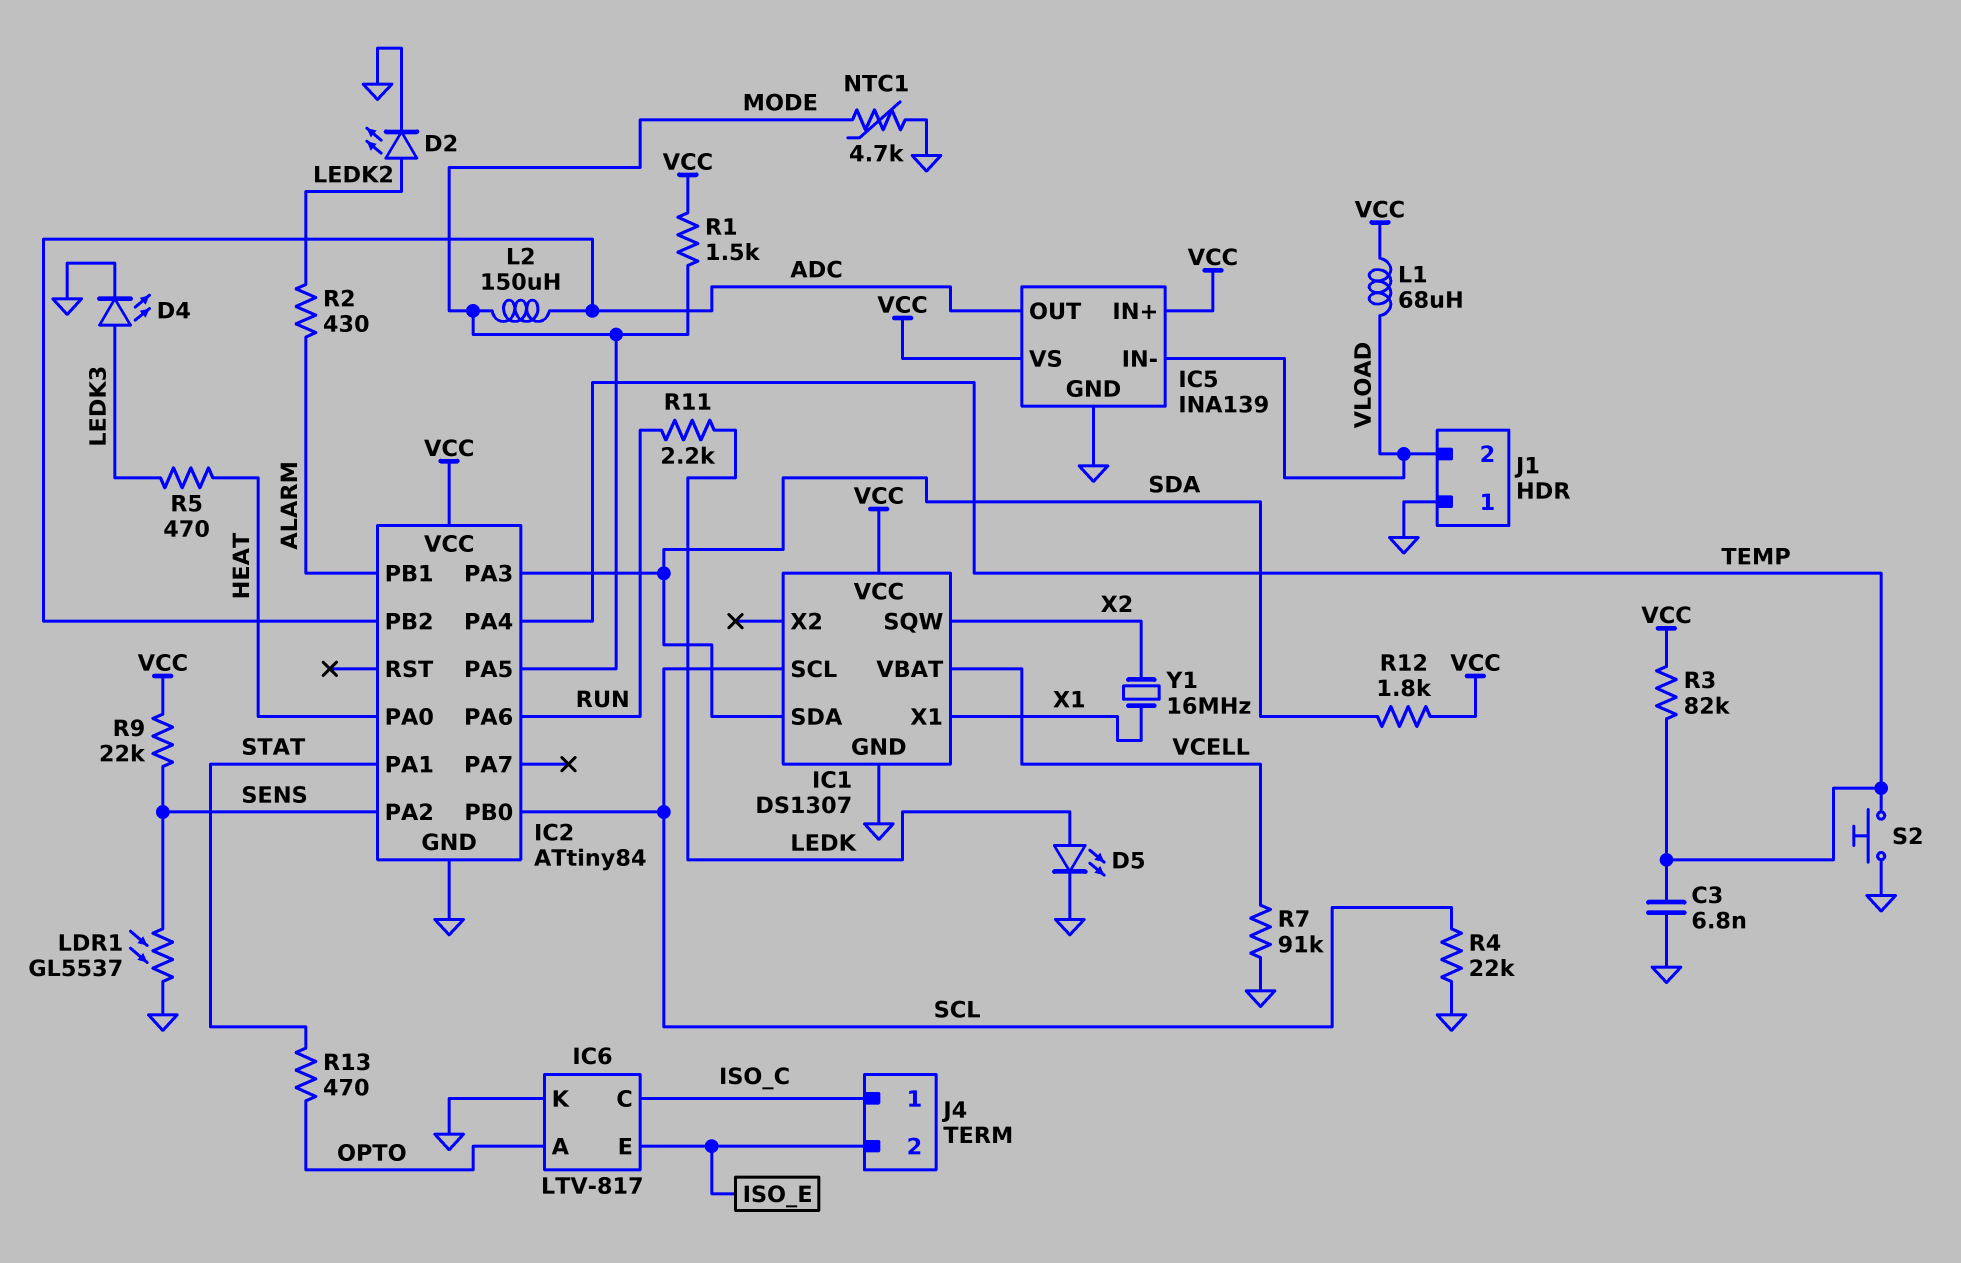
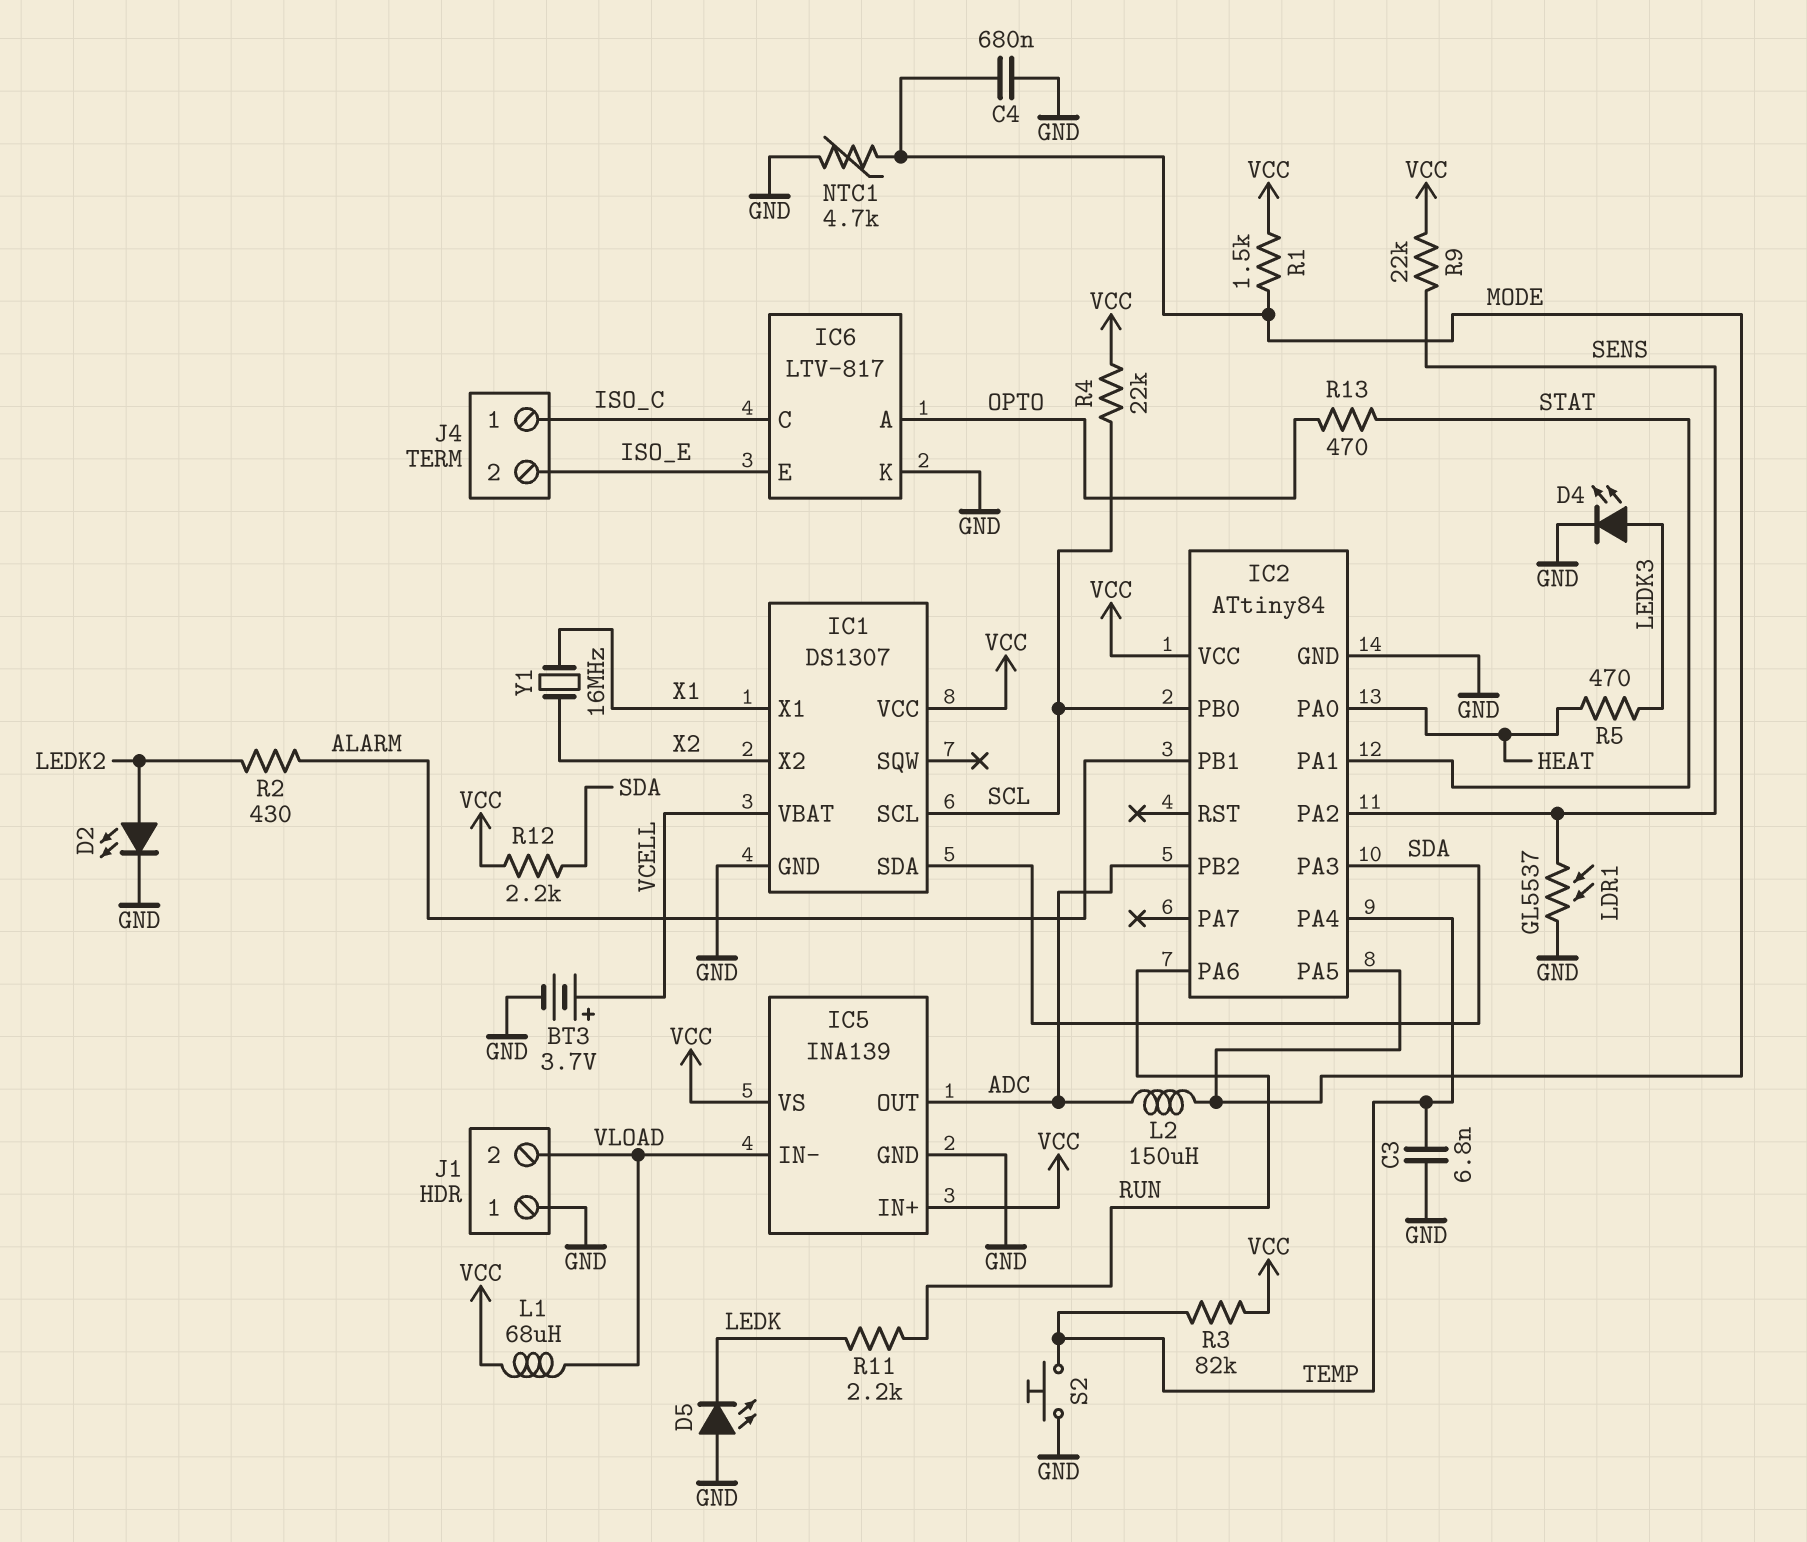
BT3: none -> 3.7V (plus VCELL, minus GND)
C4: none -> 680nF (GND, MODE)
D5: LED (A LEDK, K GND) -> LED (A GND, K LEDK)
IC1 pin SQW: X2 -> none
IC1 pin X2: none -> X2
R4: 22k (GND, SCL) -> 22k (SCL, VCC)
R7: 91k (GND, VCELL) -> none
R12: 1.8k (SDA, VCC) -> 2.2k (SDA, VCC)

